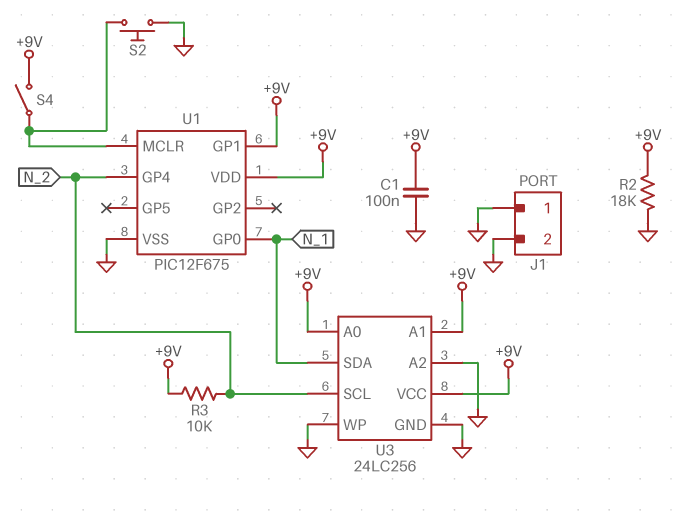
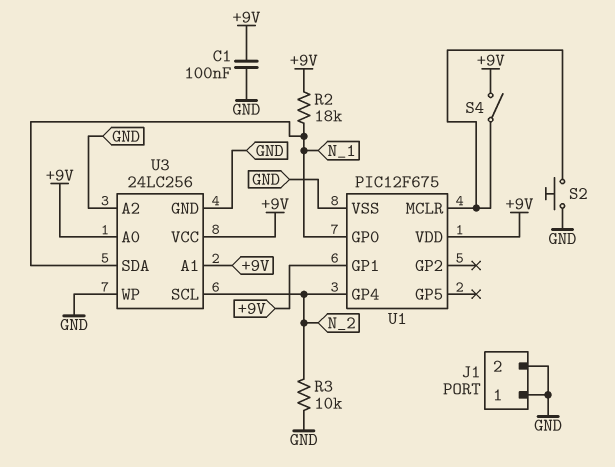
R2: 18k (+9V, GND) -> 18k (+9V, N_1)
R3: 10k (+9V, N_2) -> 10k (GND, N_2)

